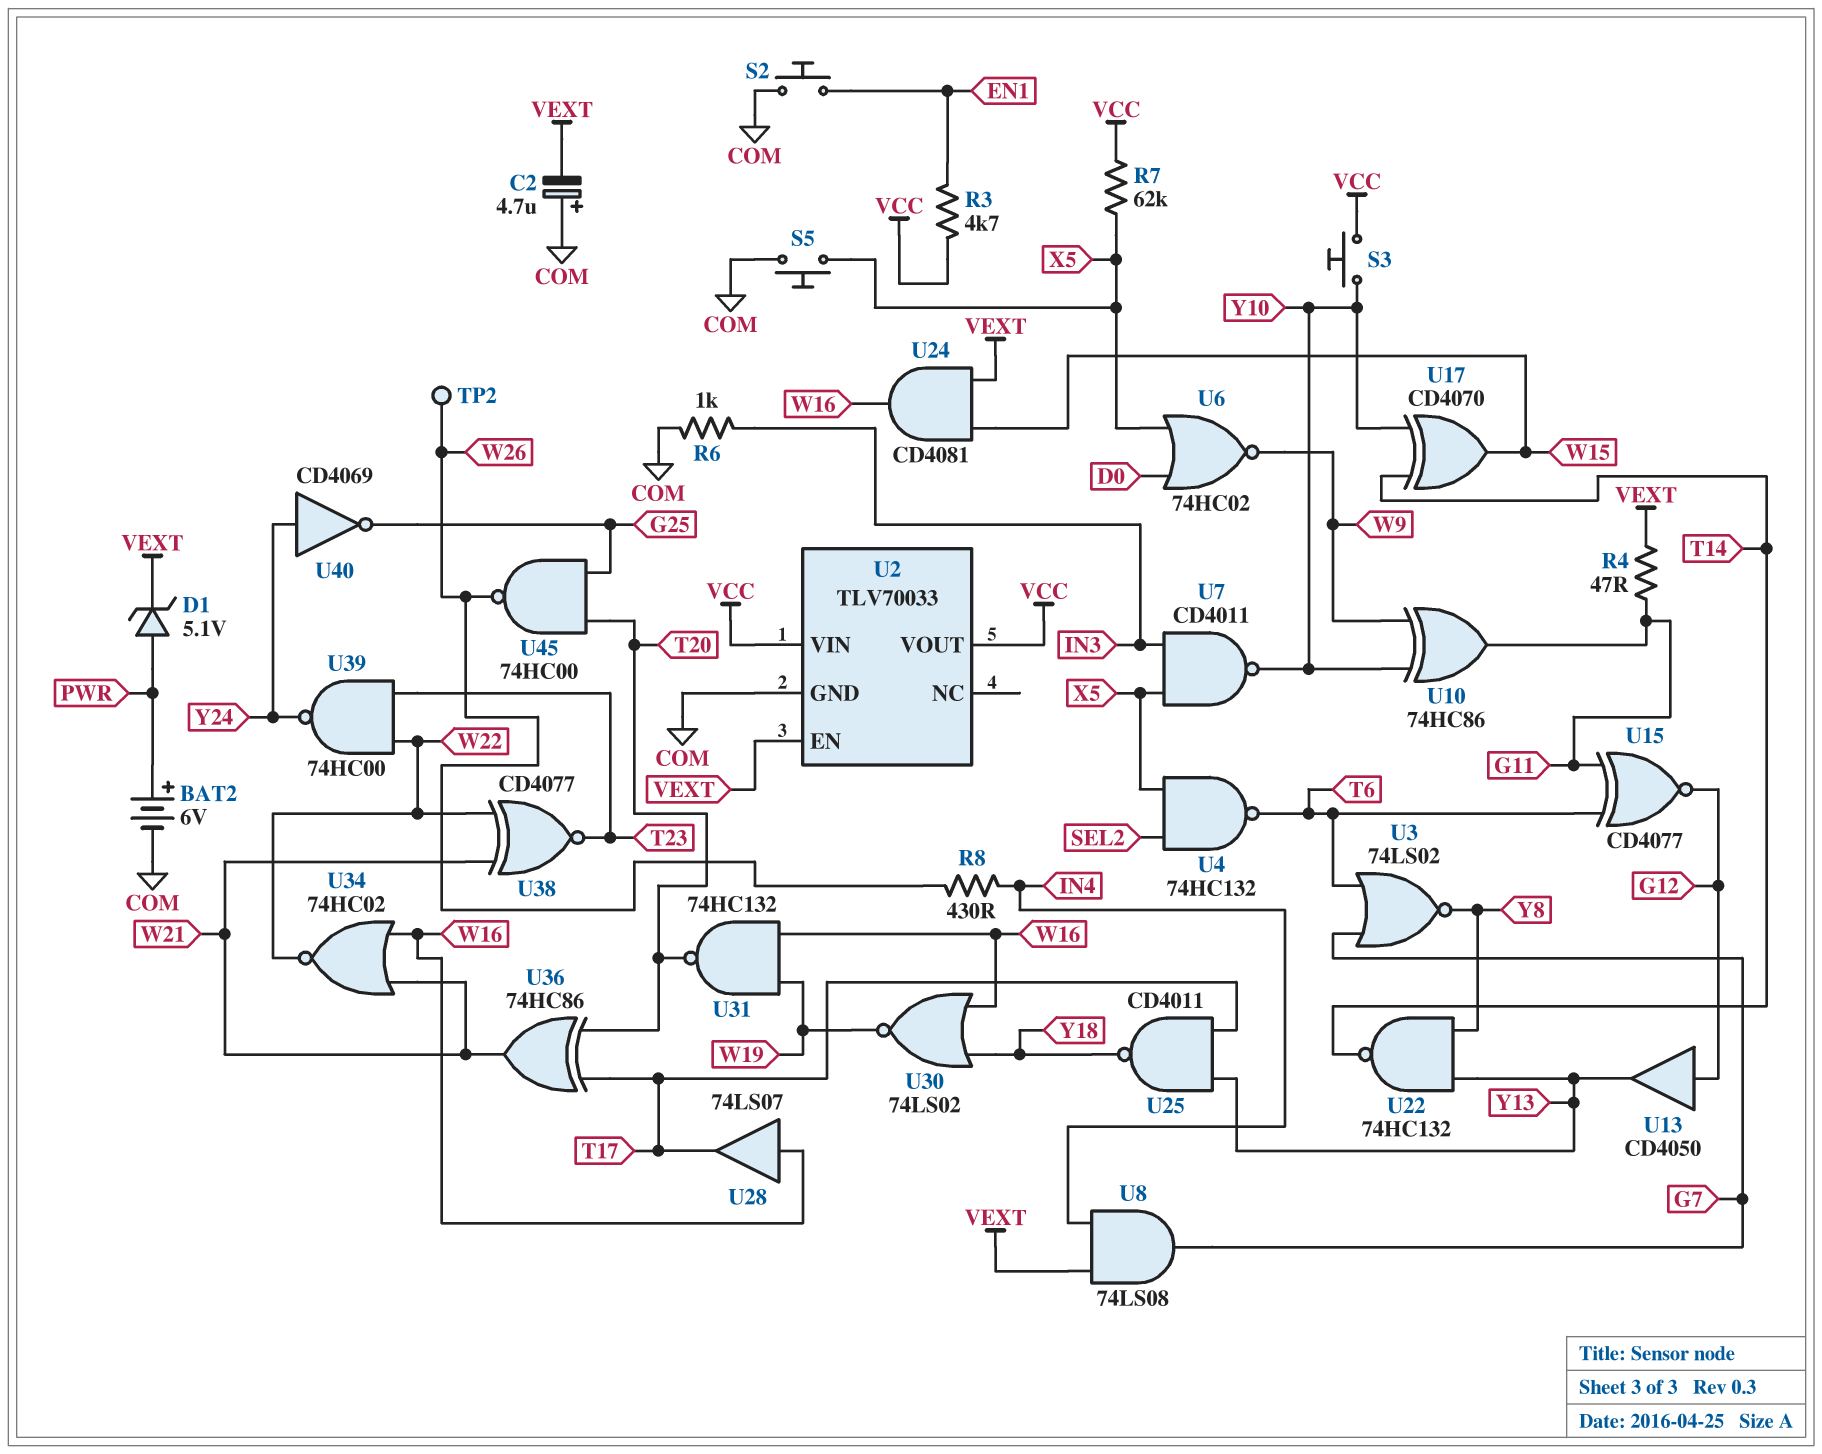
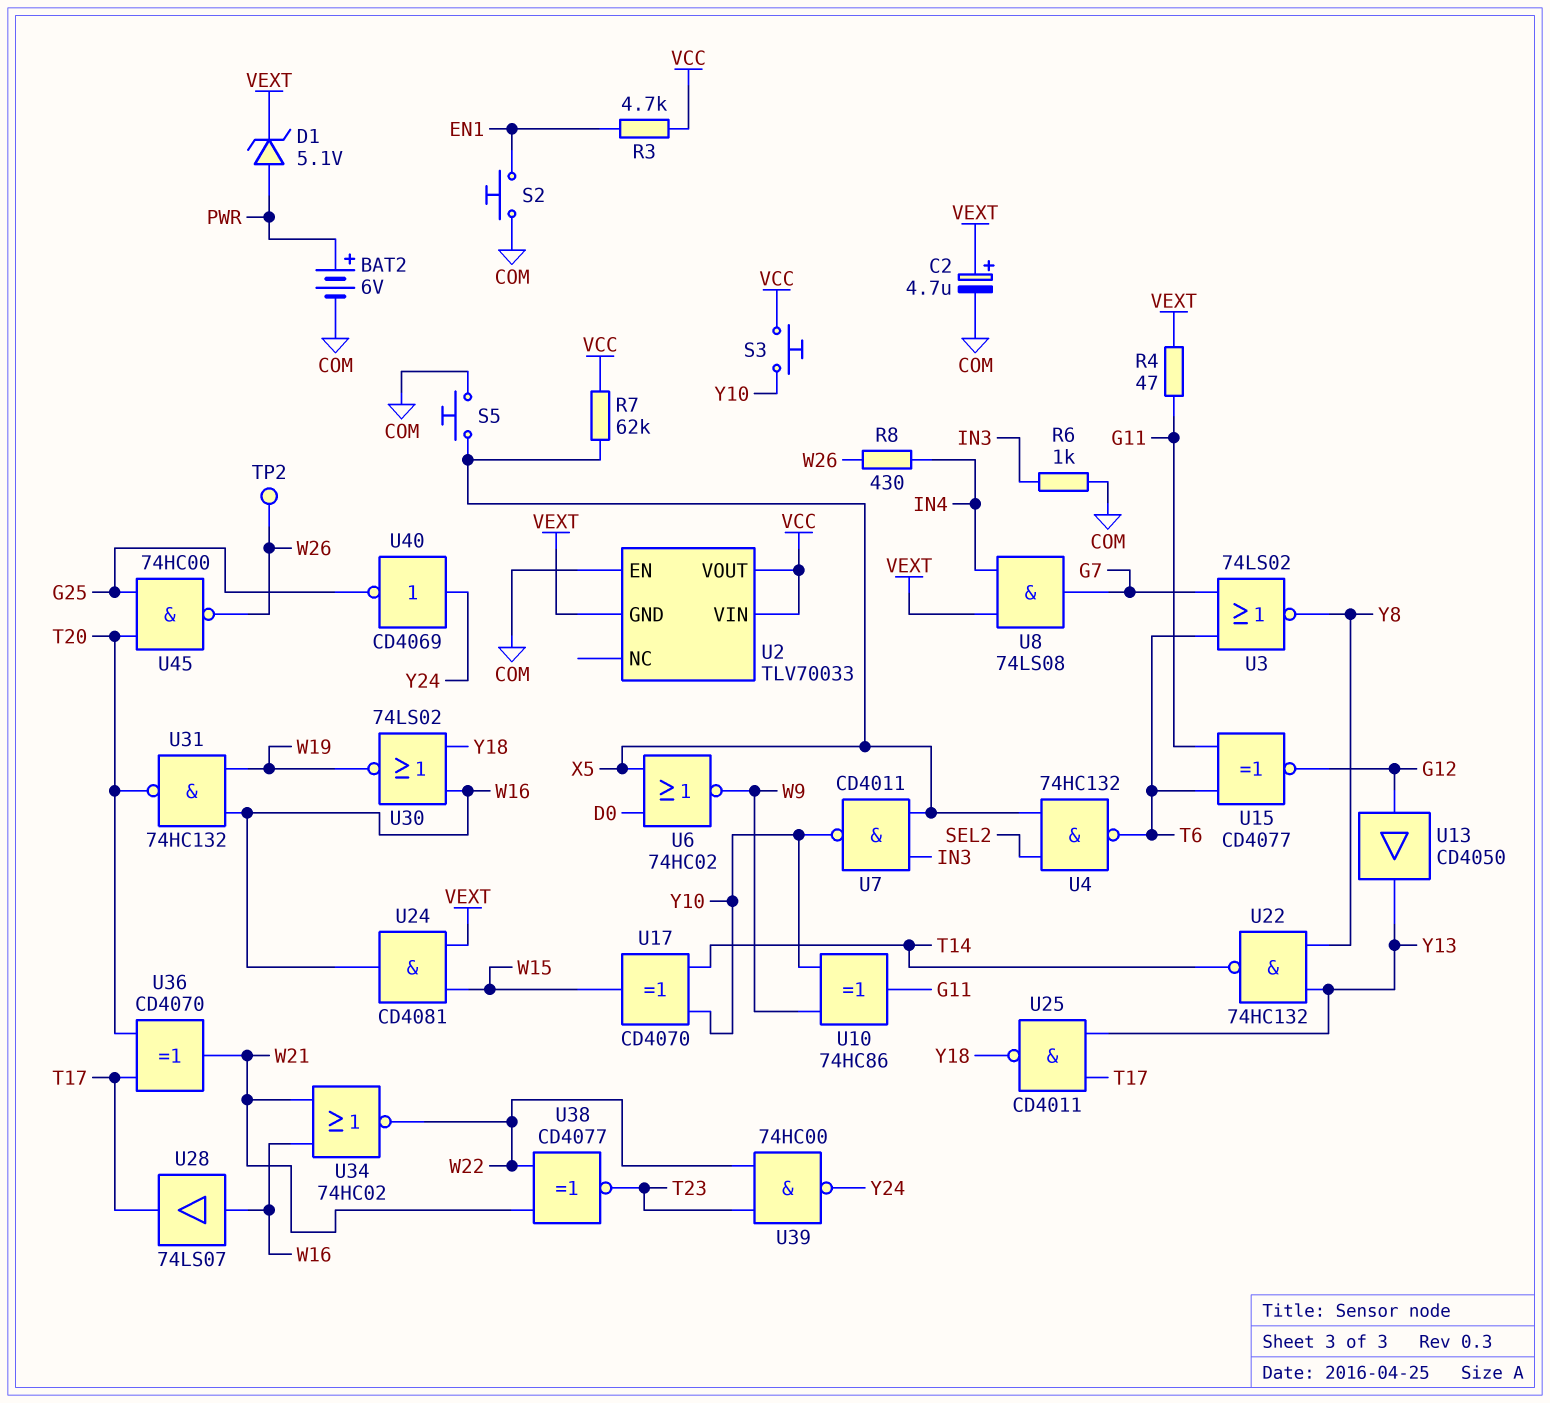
C2: 4.7uF (plus COM, minus VEXT) -> 4.7uF (plus VEXT, minus COM)
U2 pin EN: VEXT -> COM
U2 pin GND: COM -> VEXT
U36: XOR 74HC86 (in T17, in T20, out W21) -> XOR CD4070 (in T17, in T20, out W21)

